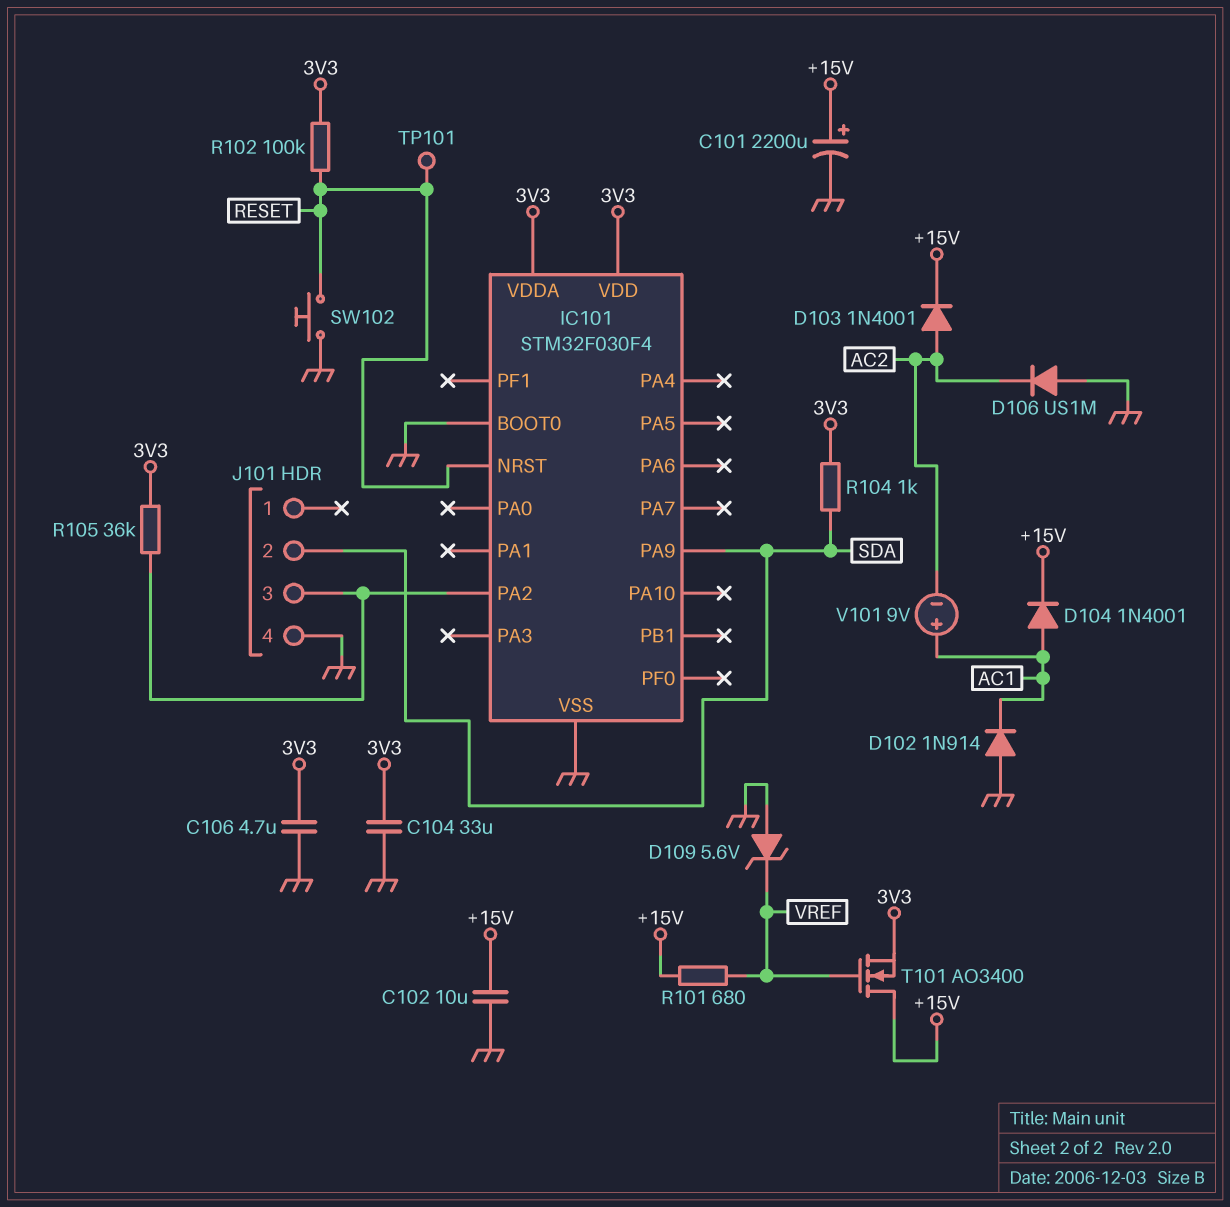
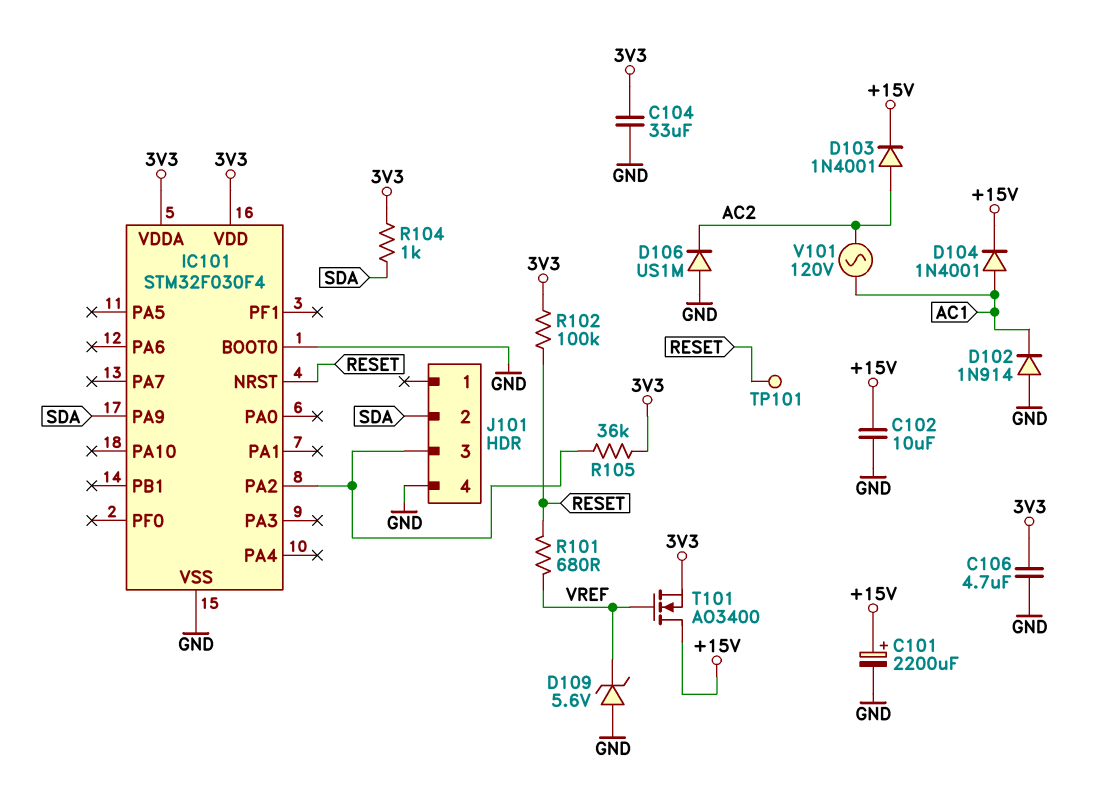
R101: 680 (+15V, VREF) -> 680 (RESET, VREF)
SW102: button (GND, RESET) -> none
V101: 9V (plus AC1, minus AC2) -> AC 120V (AC1, AC2)

